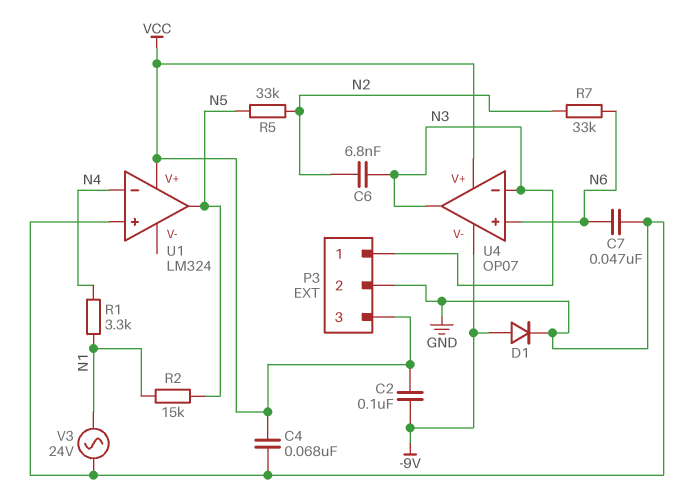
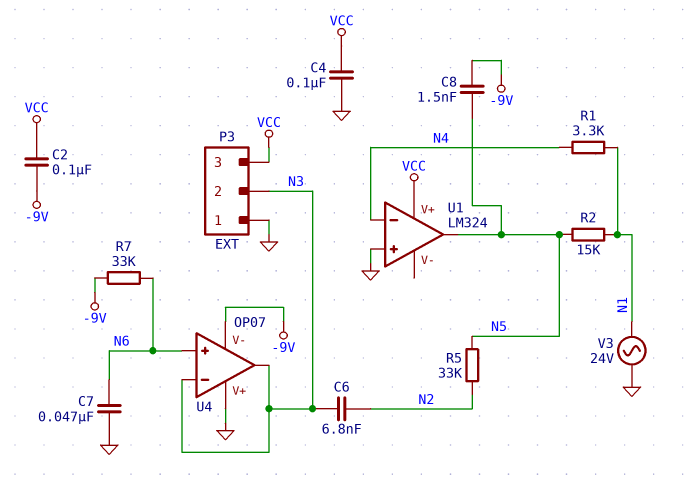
C4: 68nF (GND, VCC) -> 100nF (GND, VCC)
C8: none -> 1.5nF (-9V, N5)
D1: diode (A -9V, K GND) -> none
P3 pin 1: N3 -> GND
P3 pin 2: GND -> N3
R7: 33k (N2, N6) -> 33k (-9V, N6)
U4 pin V+: VCC -> GND

